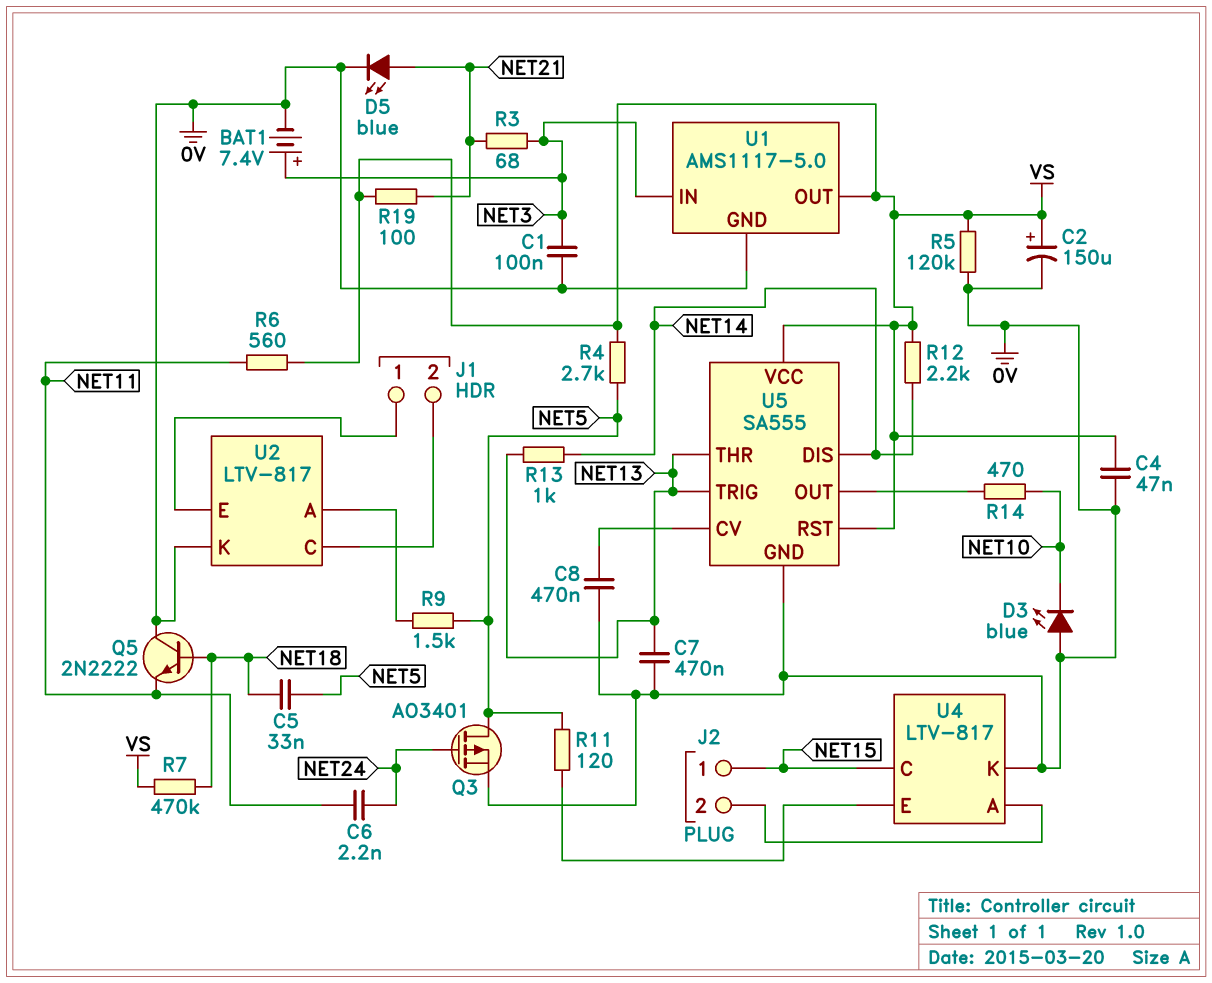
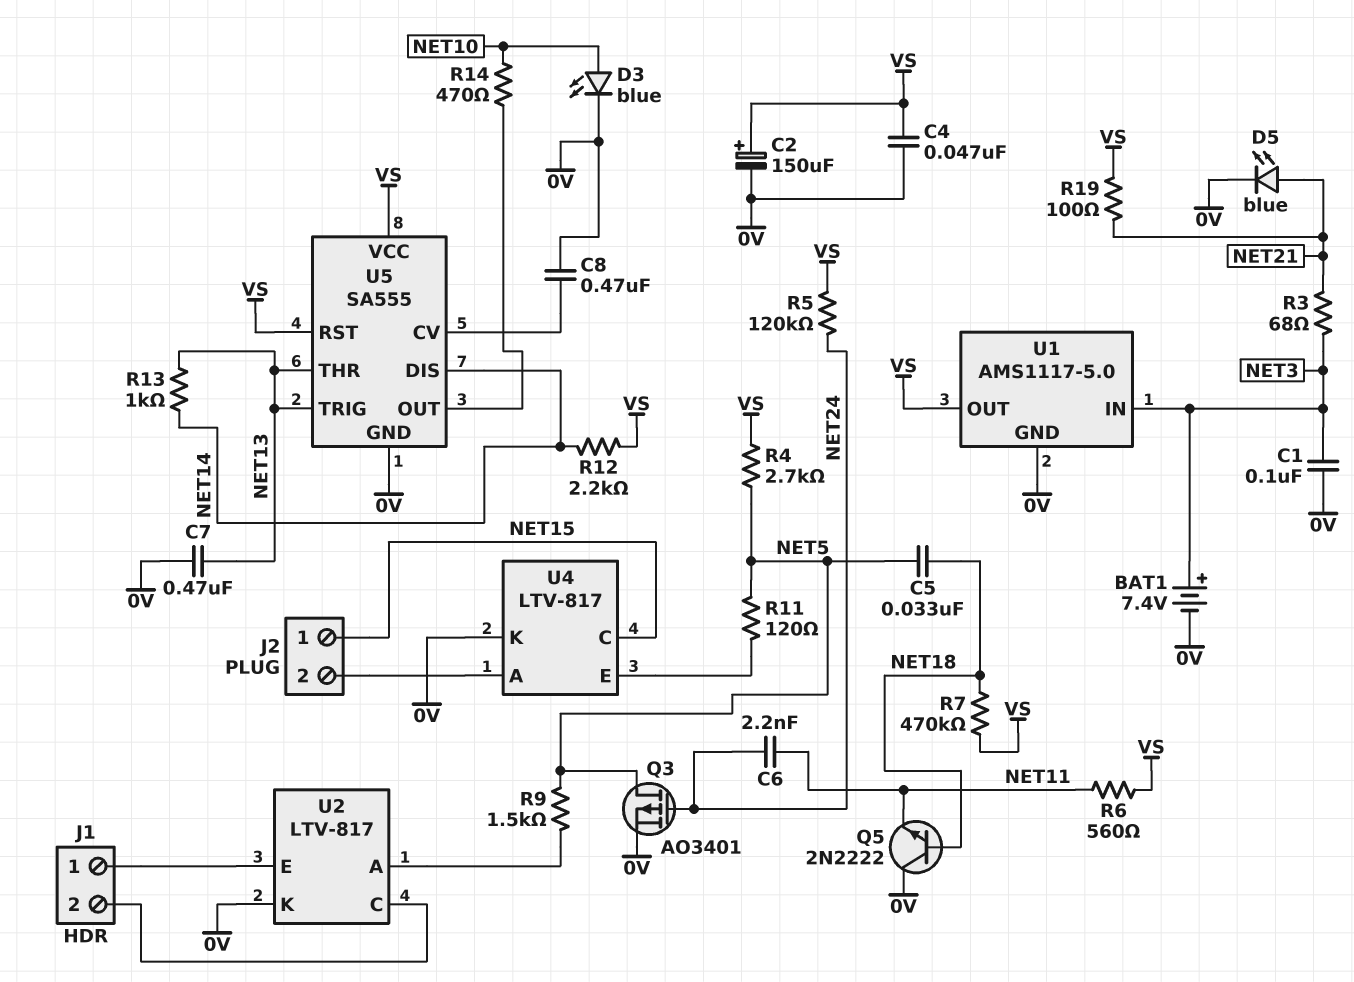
D3: LED blue (A 0V, K NET10) -> LED blue (A NET10, K 0V)
R5: 120k (0V, VS) -> 120k (NET24, VS)

